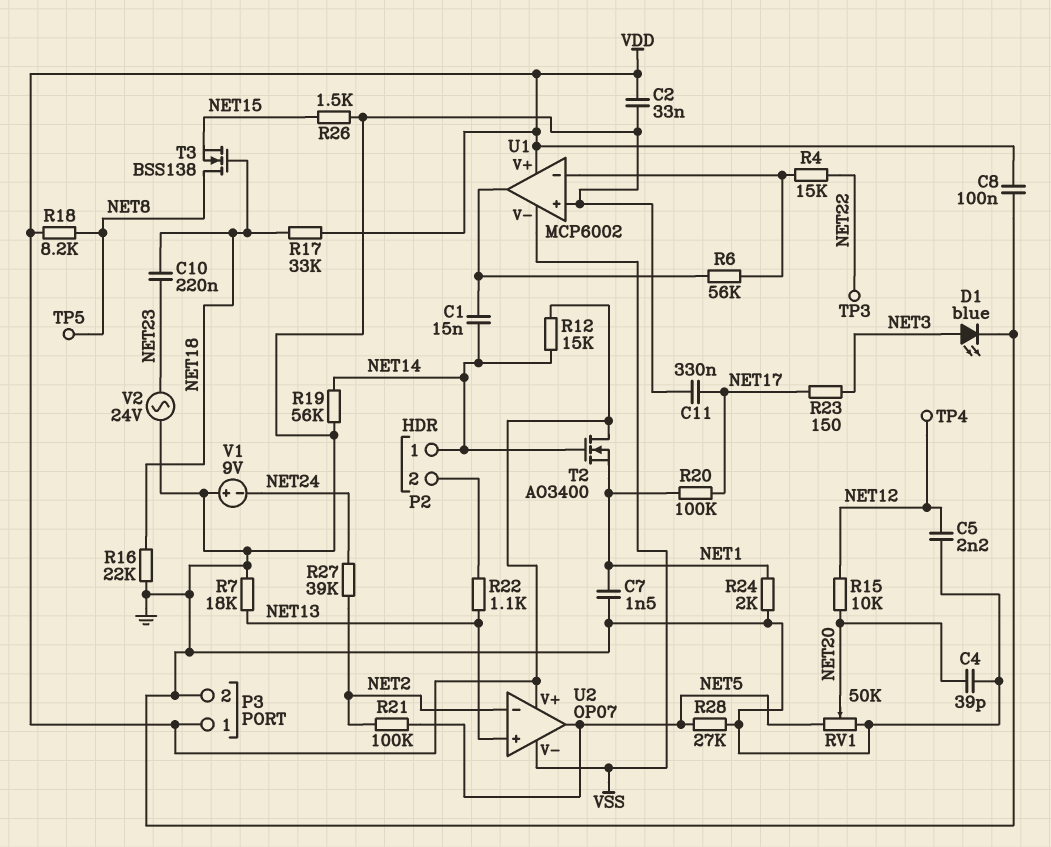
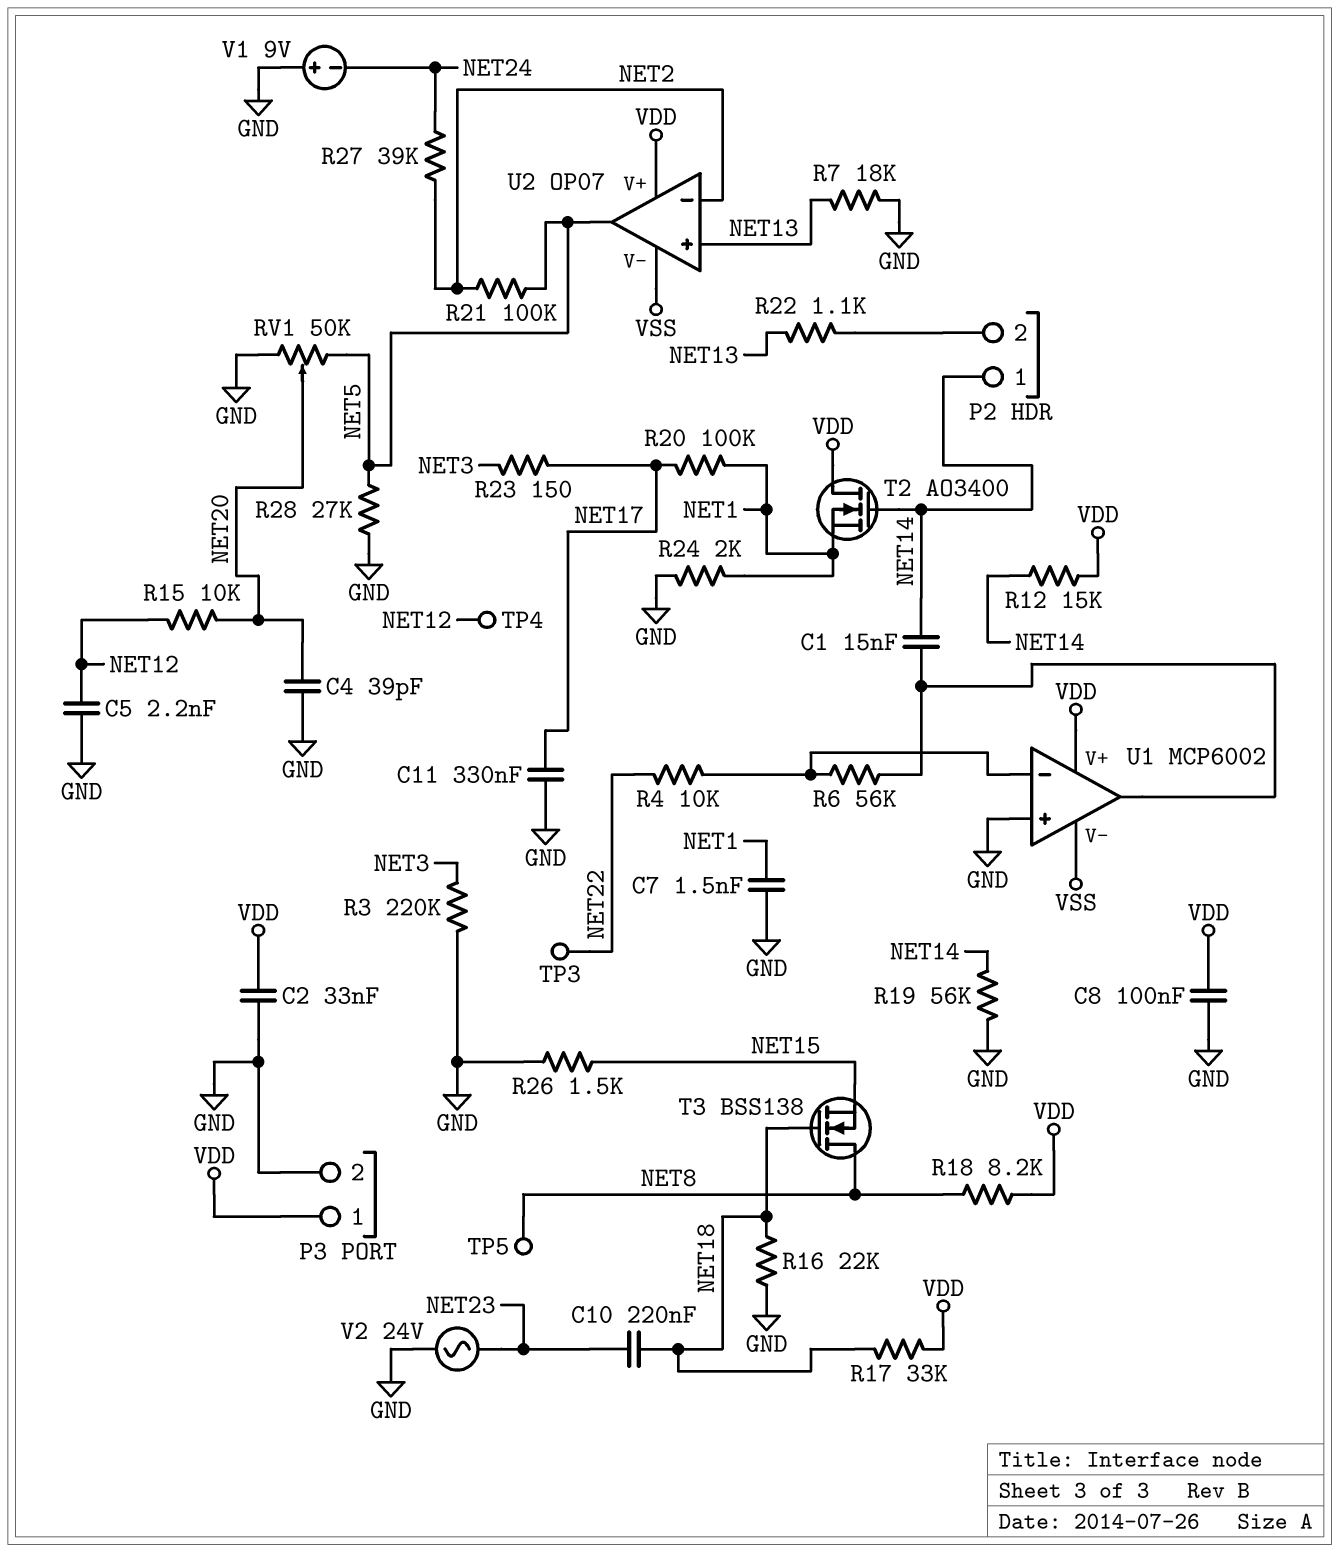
D1: LED blue (A NET3, K GND) -> none
R3: none -> 220k (GND, NET3)
R4: 15k (NET22, U1/in-) -> 10k (NET22, U1/in-)

